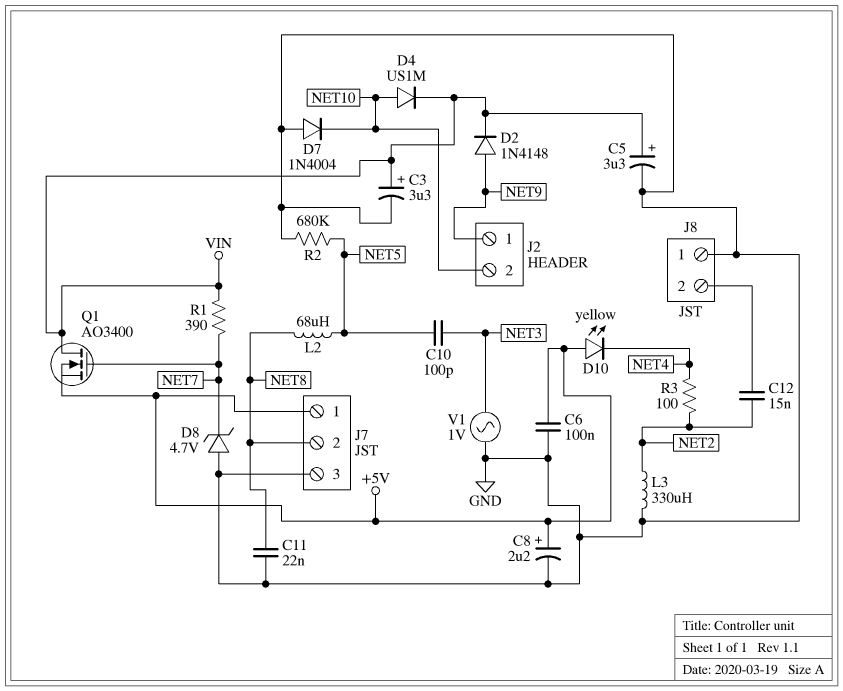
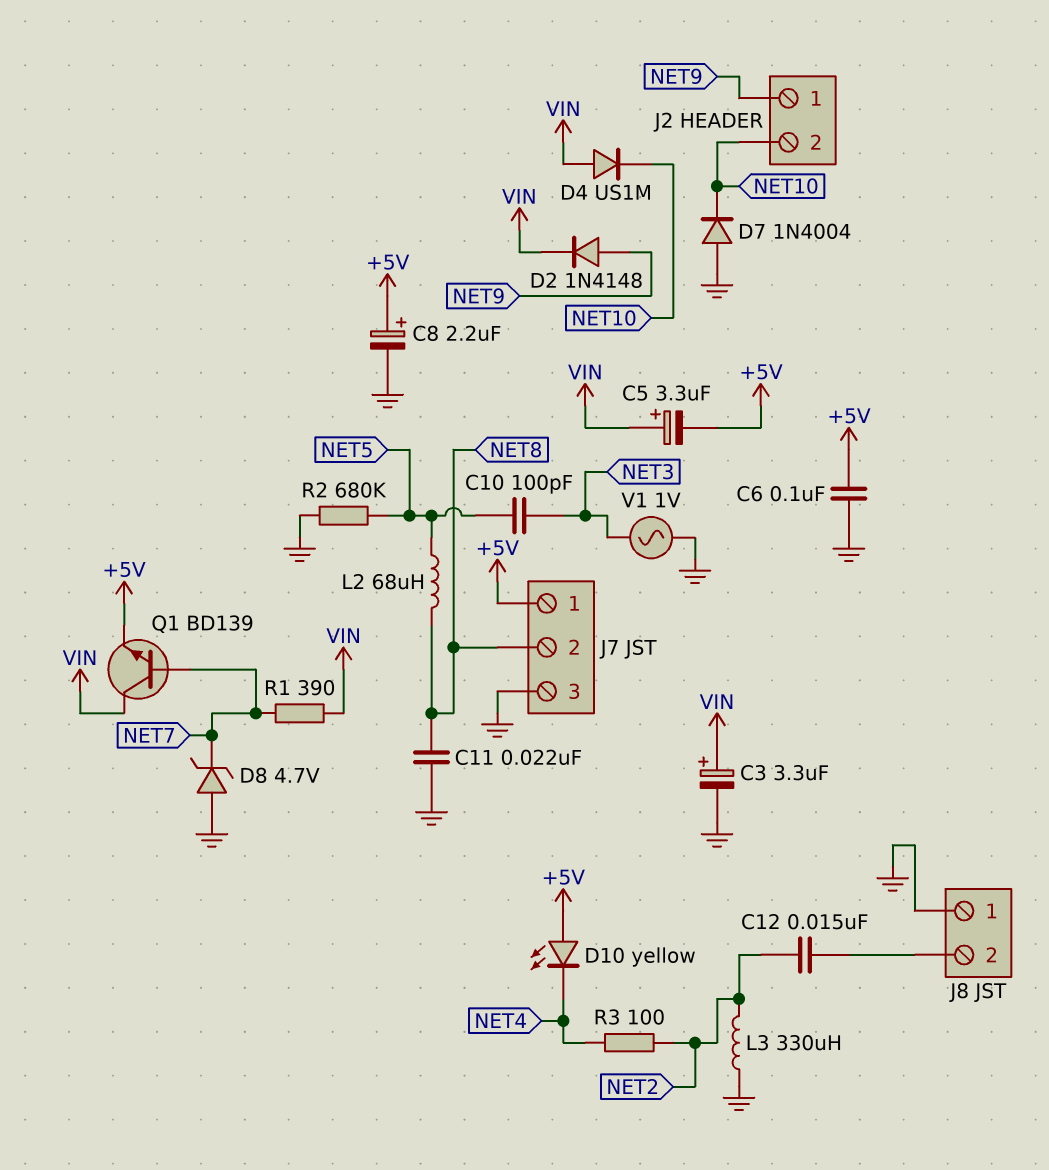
C5: 3.3uF (plus VIN, minus GND) -> 3.3uF (plus VIN, minus +5V)
D4: diode US1M (A NET10, K VIN) -> diode US1M (A VIN, K NET10)
Q1: NMOS AO3400 (G NET7, D VIN, S +5V) -> NPN BD139 (B NET7, C VIN, E +5V)

